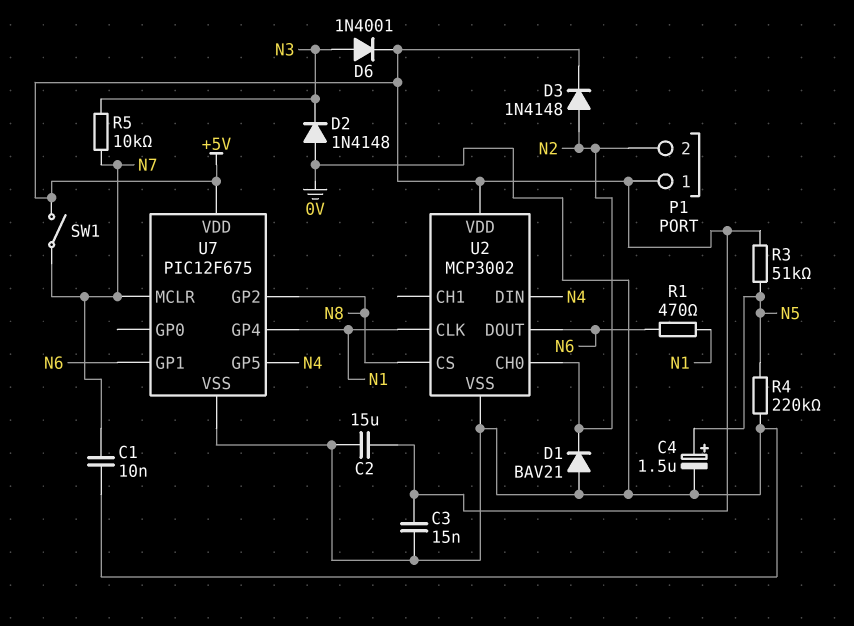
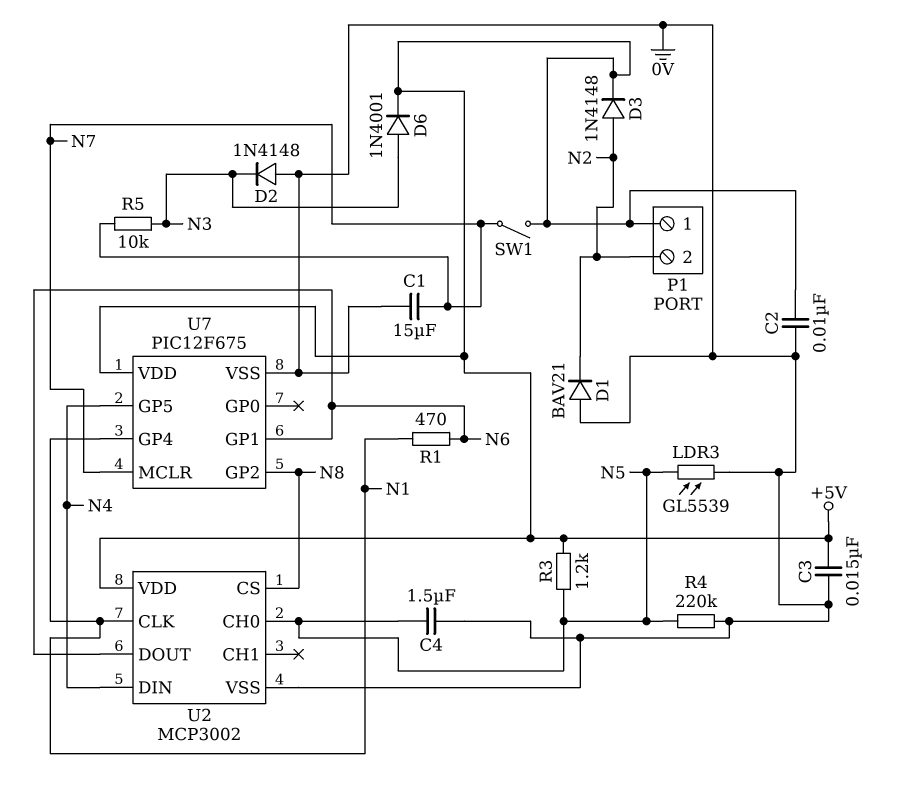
C1: 10nF (0V, N7) -> 15uF (0V, N7)
C2: 15uF (+5V, 0V) -> 10nF (+5V, 0V)
C4: 1.5uF (plus N5, minus 0V) -> 1.5uF (0V, N5)
LDR3: none -> GL5539 (0V, N5)
R3: 51k (+5V, N5) -> 1.2k (+5V, N5)
U2 pin CH0: N2 -> N5

